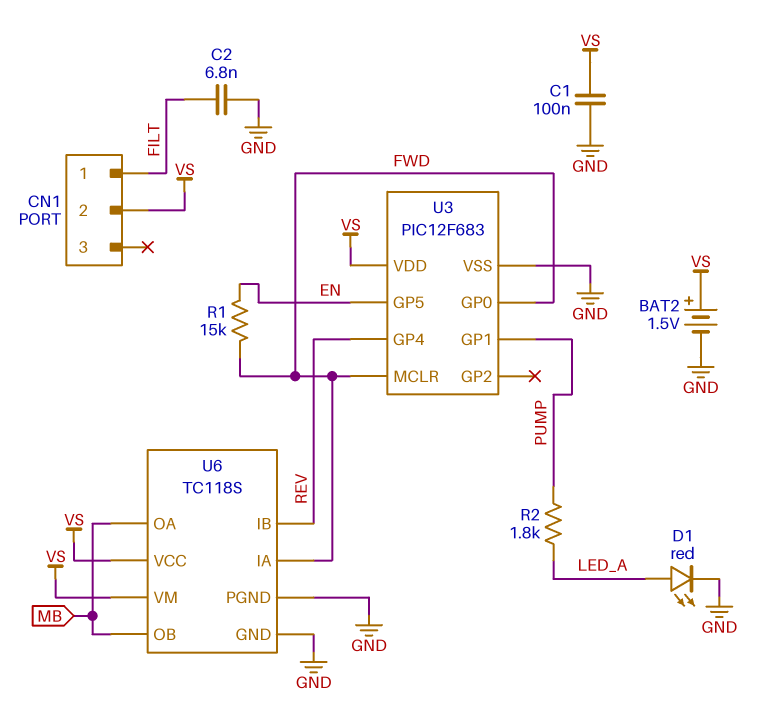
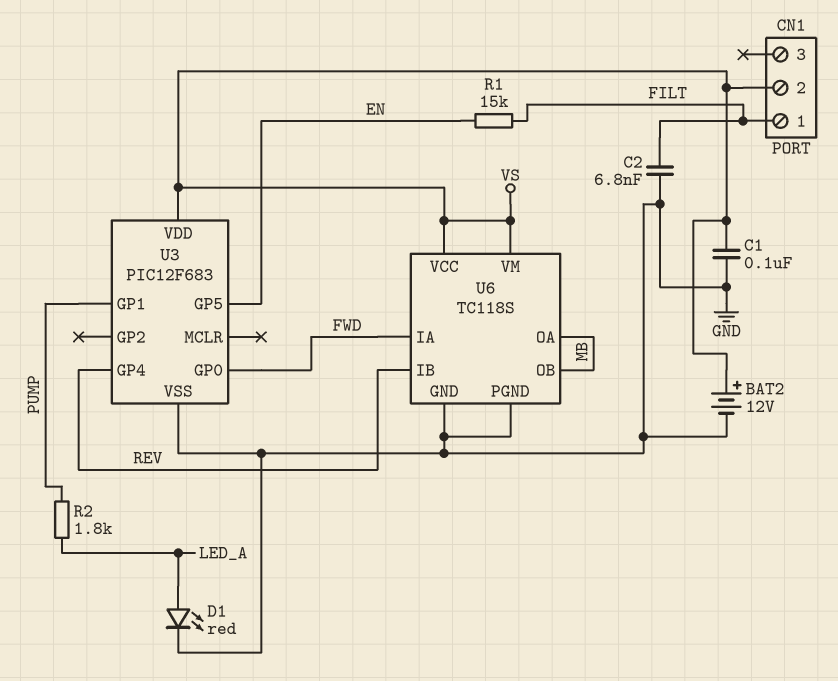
BAT2: 1.5V (plus VS, minus GND) -> 12V (plus VS, minus GND)
R1: 15k (EN, FWD) -> 15k (EN, FILT)
U3 pin MCLR: FWD -> none

